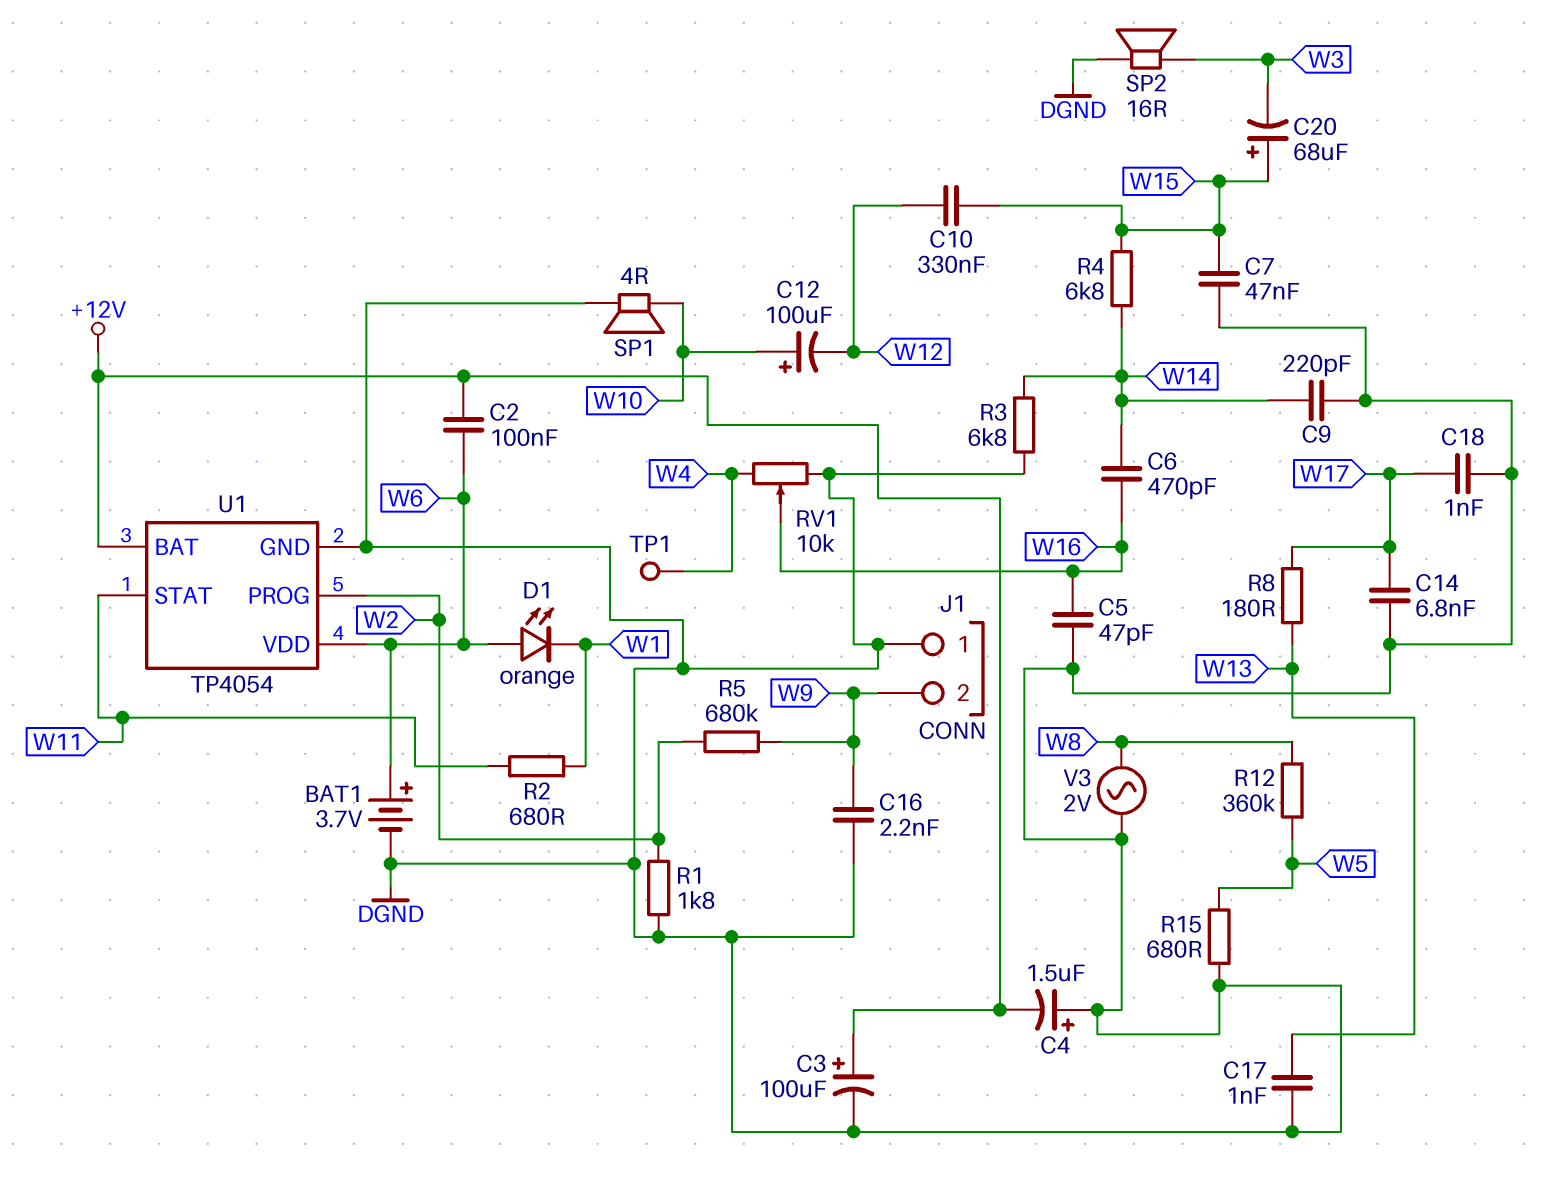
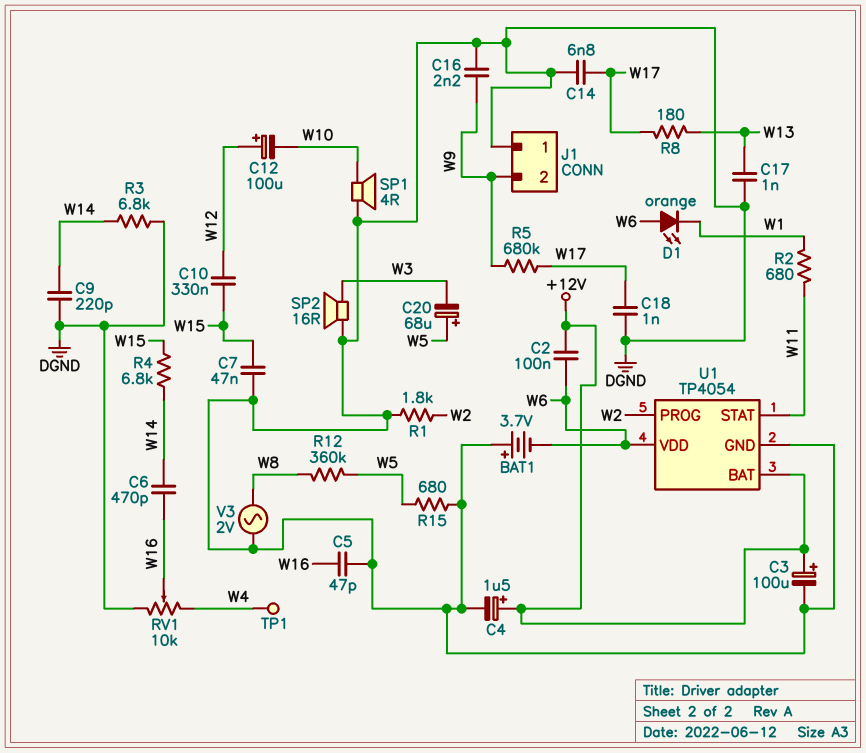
BAT1: 3.7V (plus W6, minus DGND) -> 3.7V (plus DGND, minus W6)
C4: 1.5uF (plus DGND, minus +12V) -> 1.5uF (plus +12V, minus DGND)
C12: 100uF (plus W10, minus W12) -> 100uF (plus W12, minus W10)
C20: 68uF (plus W15, minus W3) -> 68uF (plus W5, minus W3)
R5: 680k (W2, W9) -> 680k (W9, W17)

